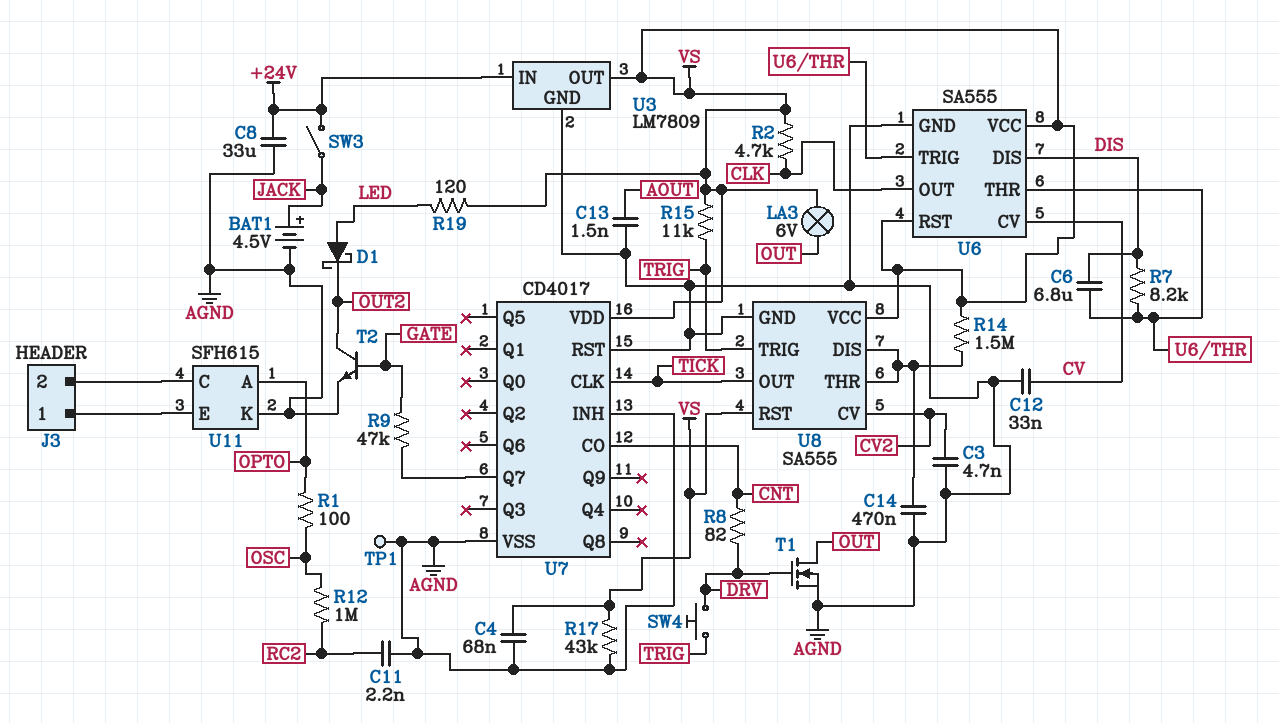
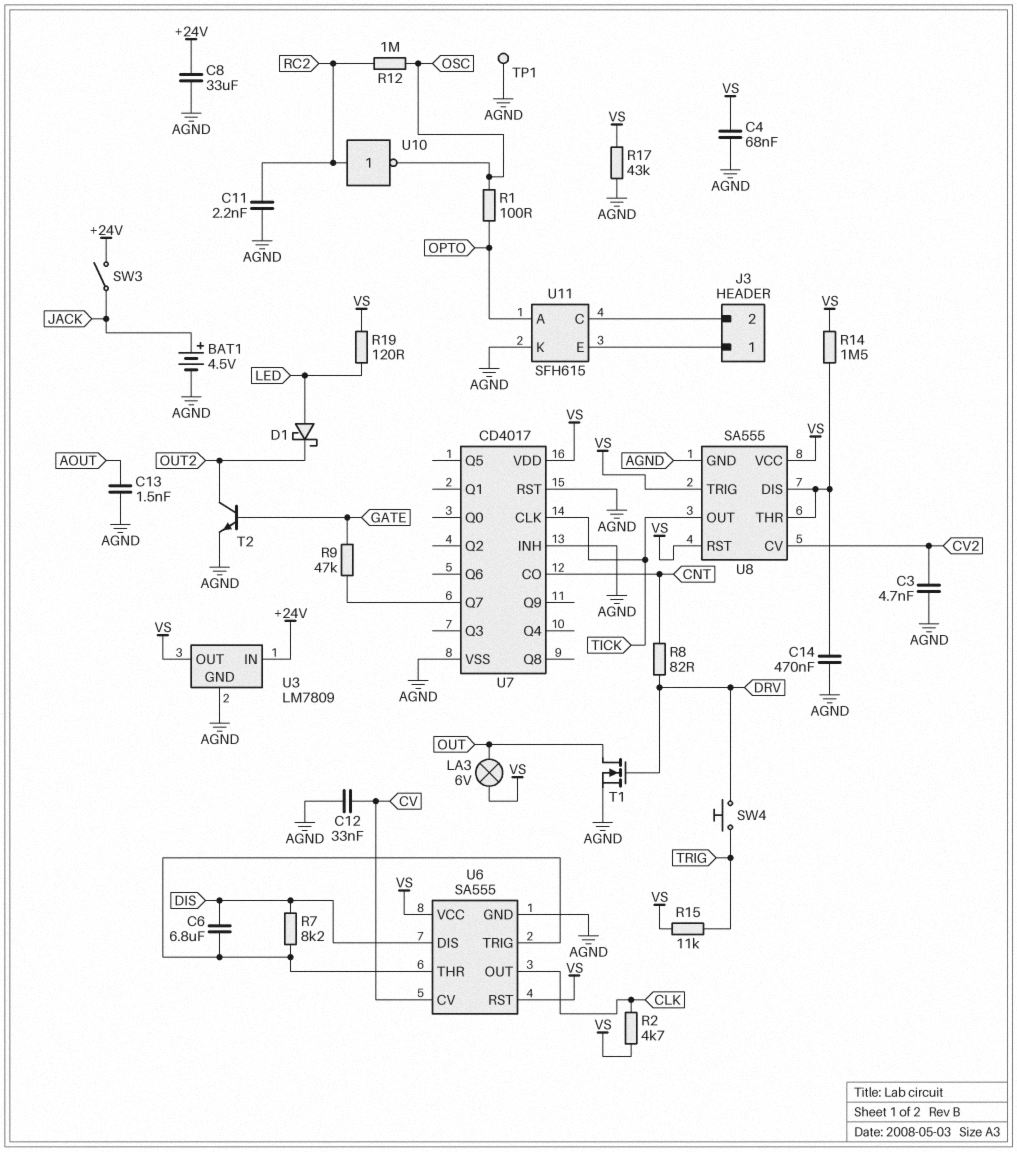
U8 pin TRIG: TRIG -> VS
U10: none -> NOT (in RC2, out OSC)

